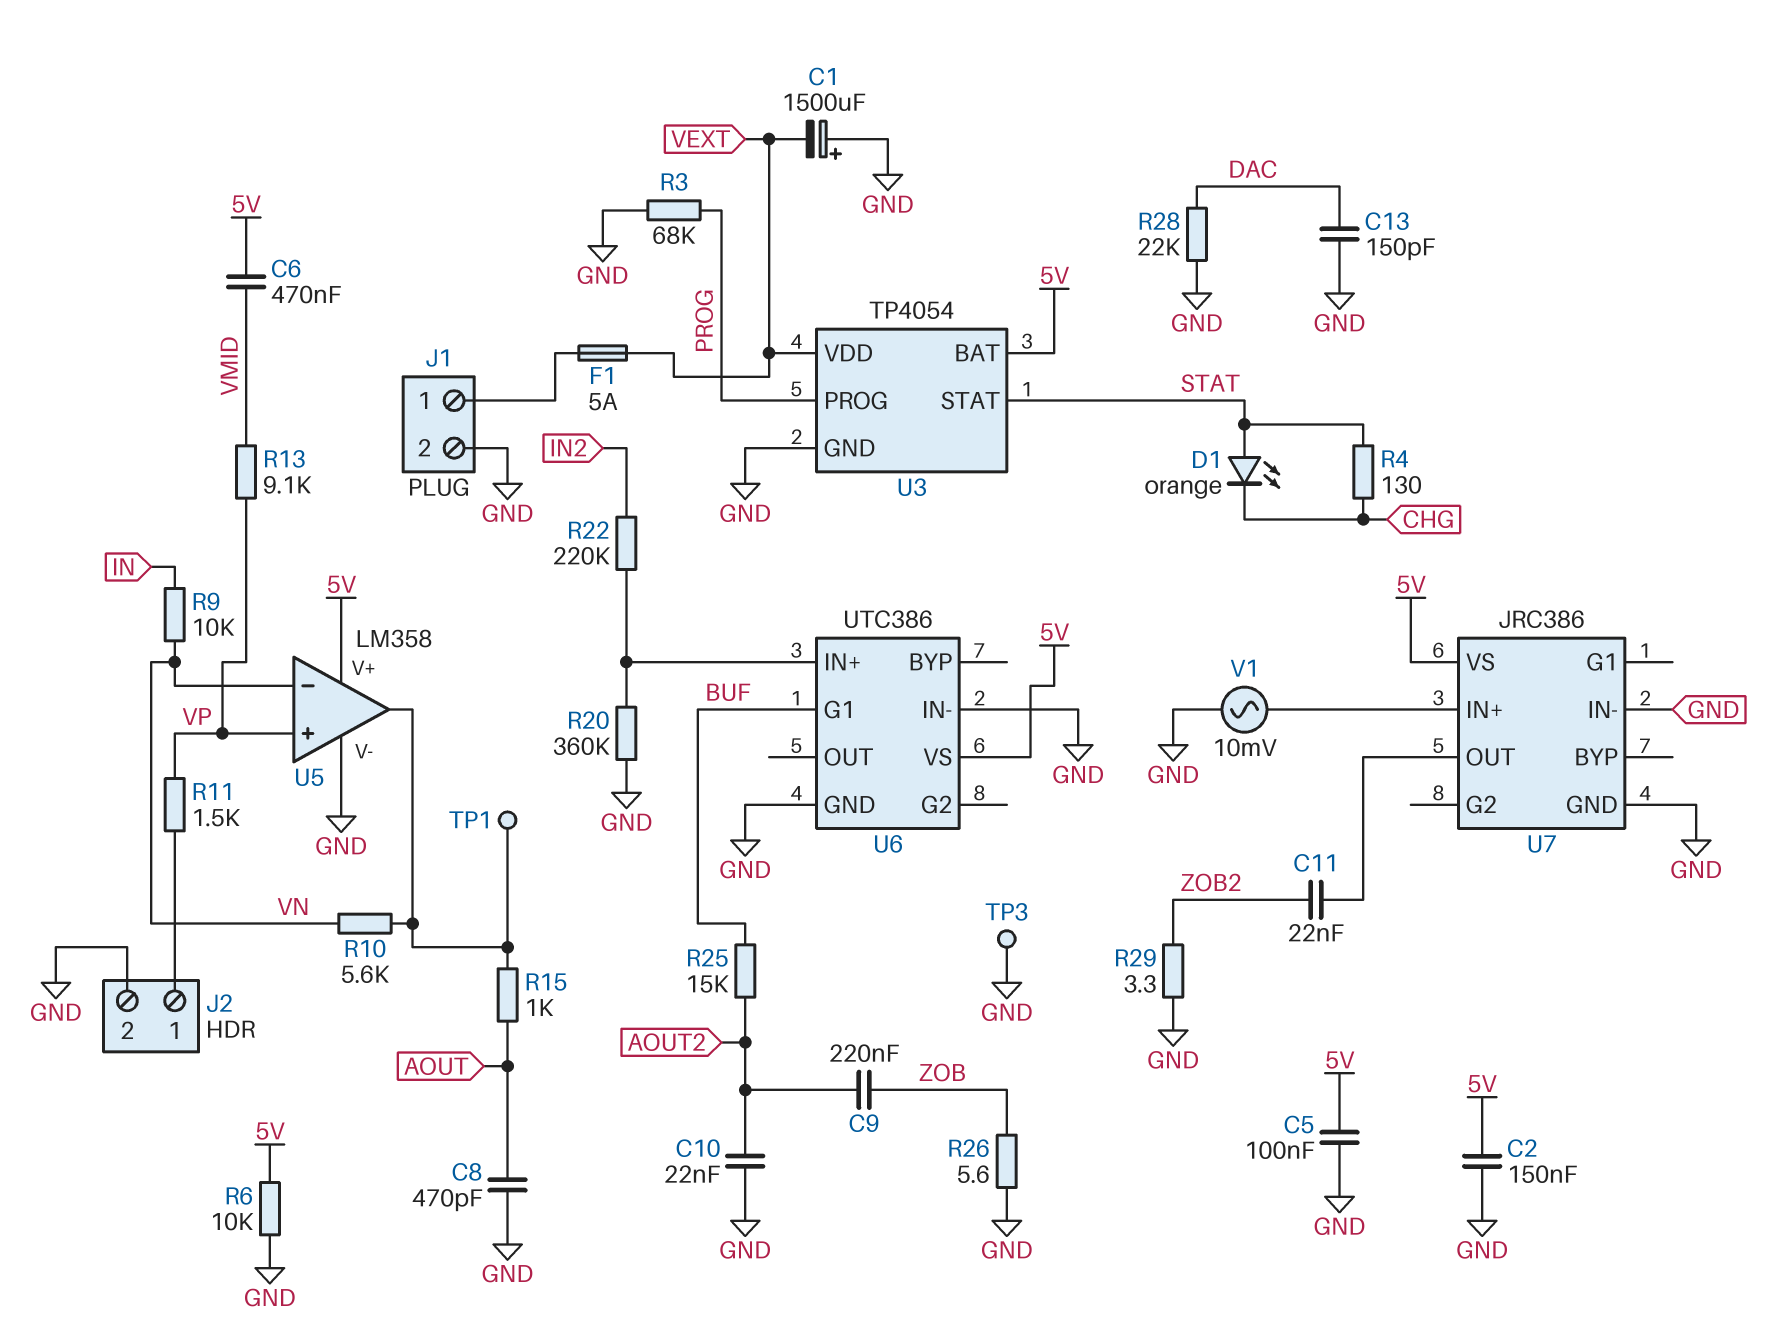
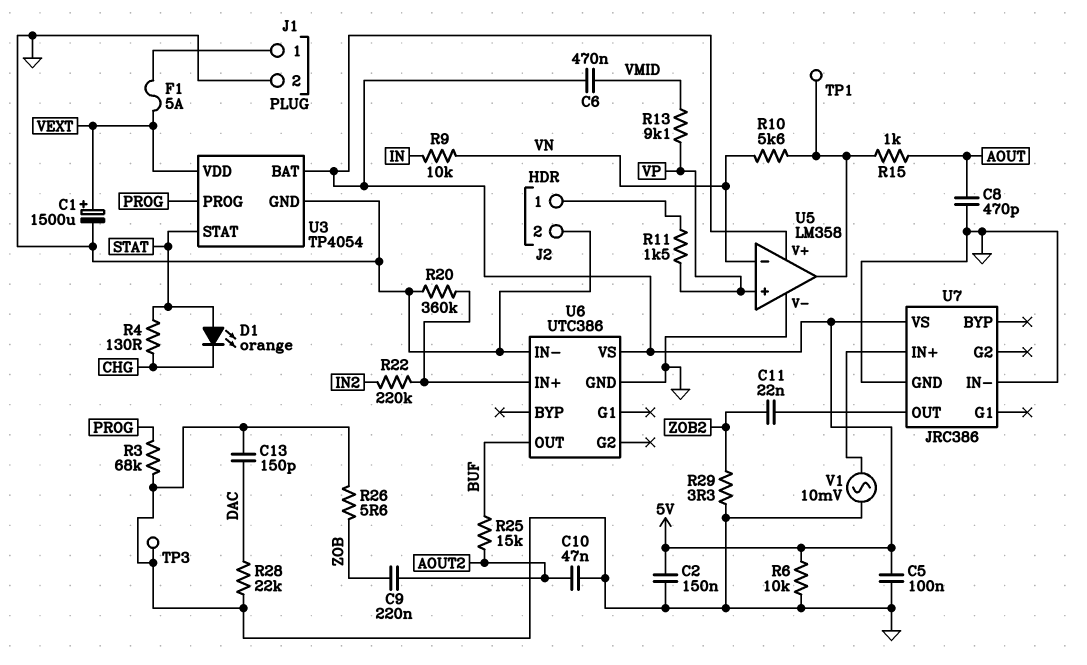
C1: 1500uF (plus GND, minus VEXT) -> 1500uF (plus VEXT, minus GND)
C10: 22nF (AOUT2, GND) -> 47nF (AOUT2, GND)
U6 pin G1: BUF -> none
U6 pin OUT: none -> BUF

